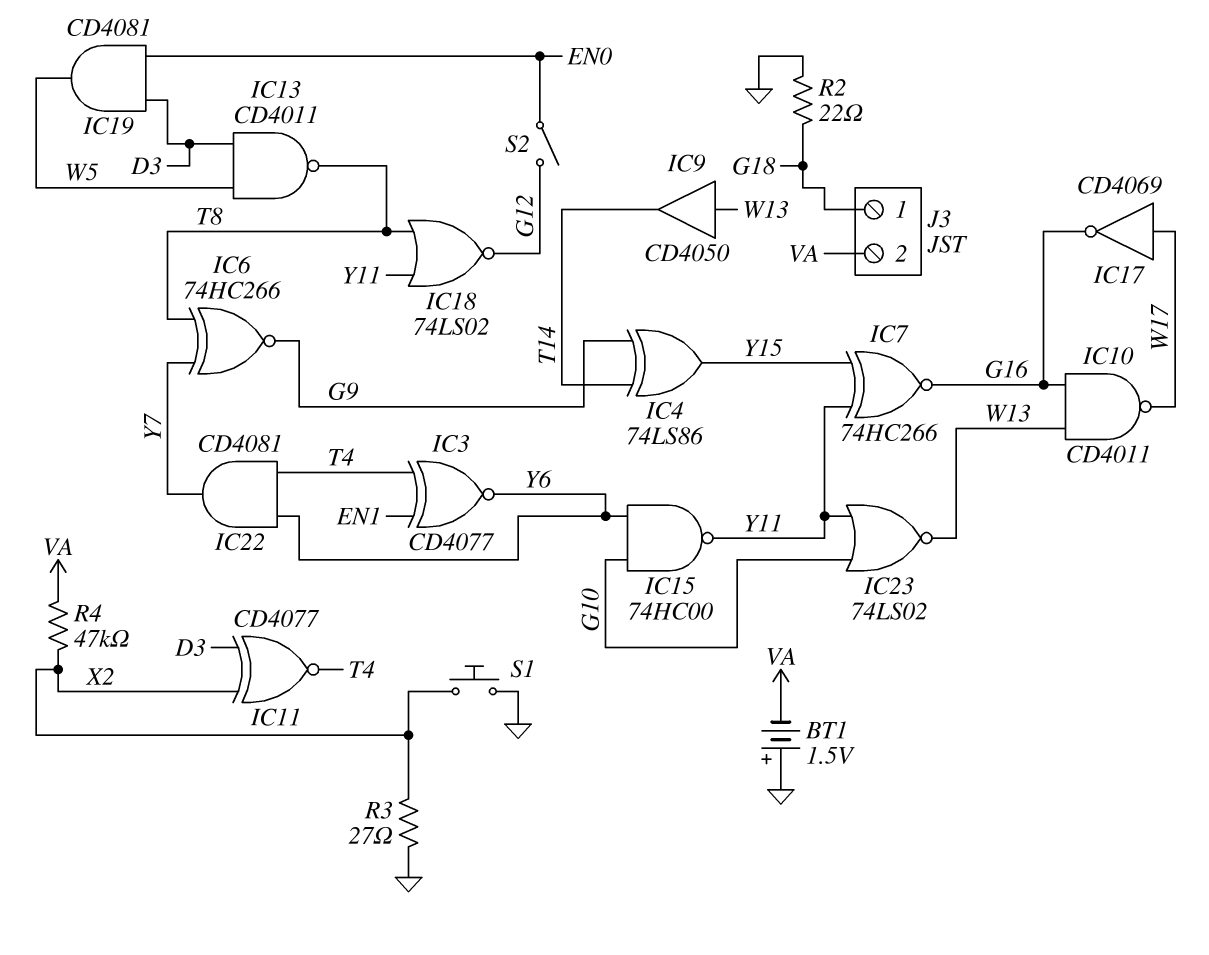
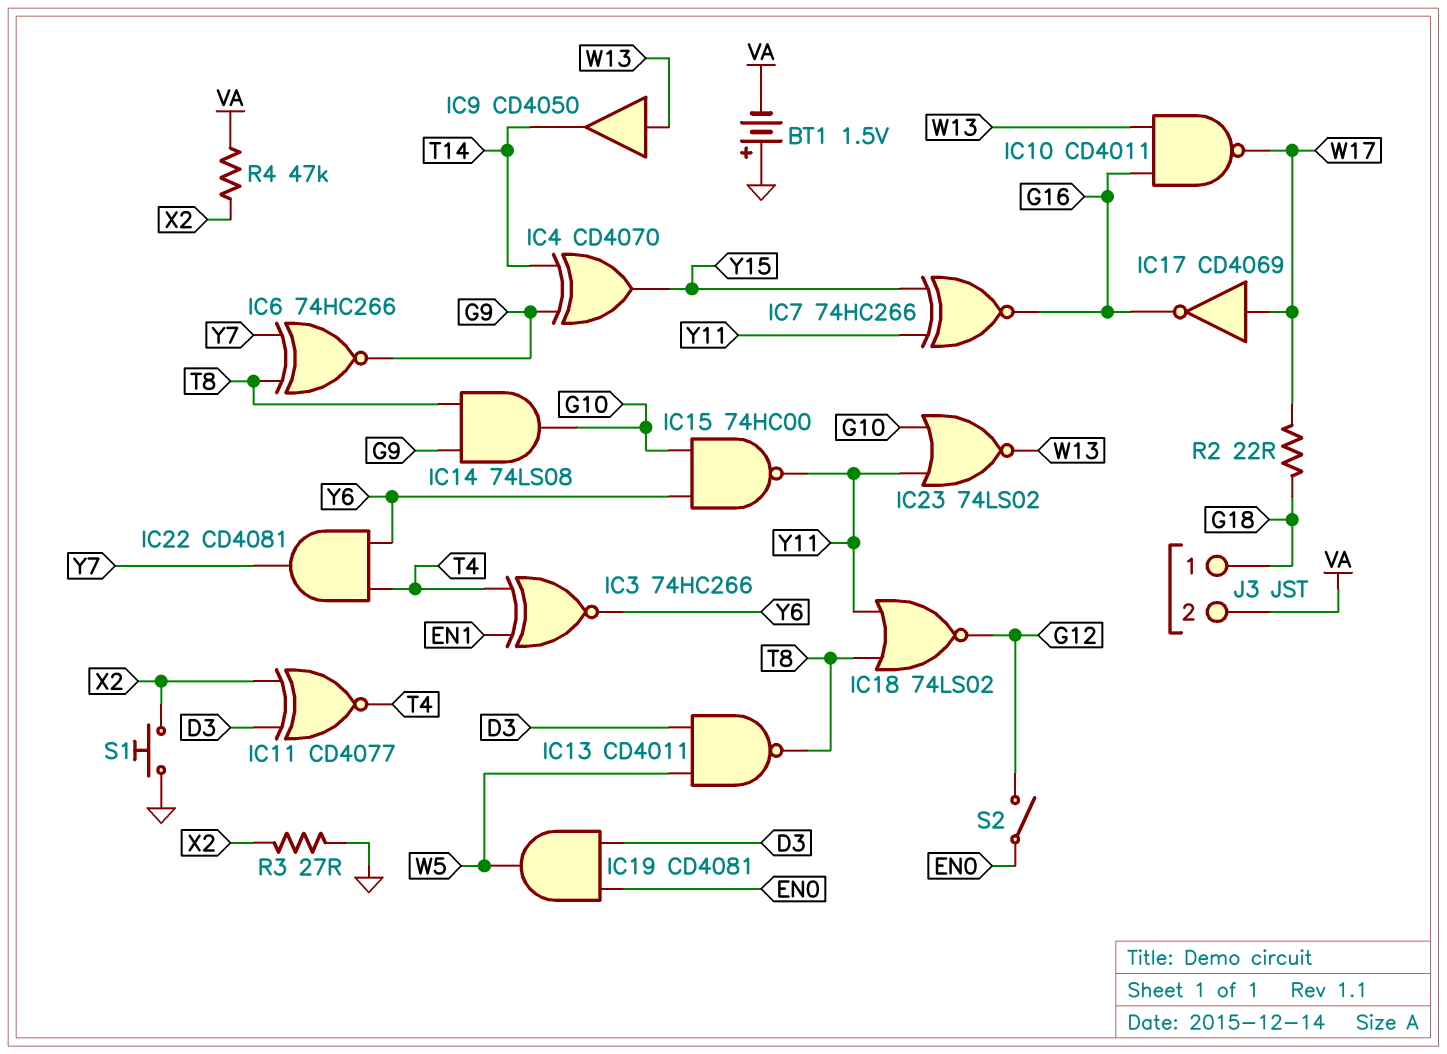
IC3: XNOR CD4077 (in EN1, in T4, out Y6) -> XNOR 74HC266 (in EN1, in T4, out Y6)
IC4: XOR 74LS86 (in G9, in T14, out Y15) -> XOR CD4070 (in G9, in T14, out Y15)
IC14: none -> AND 74LS08 (in G9, in T8, out G10)
R2: 22 (G18, GND) -> 22 (G18, W17)

